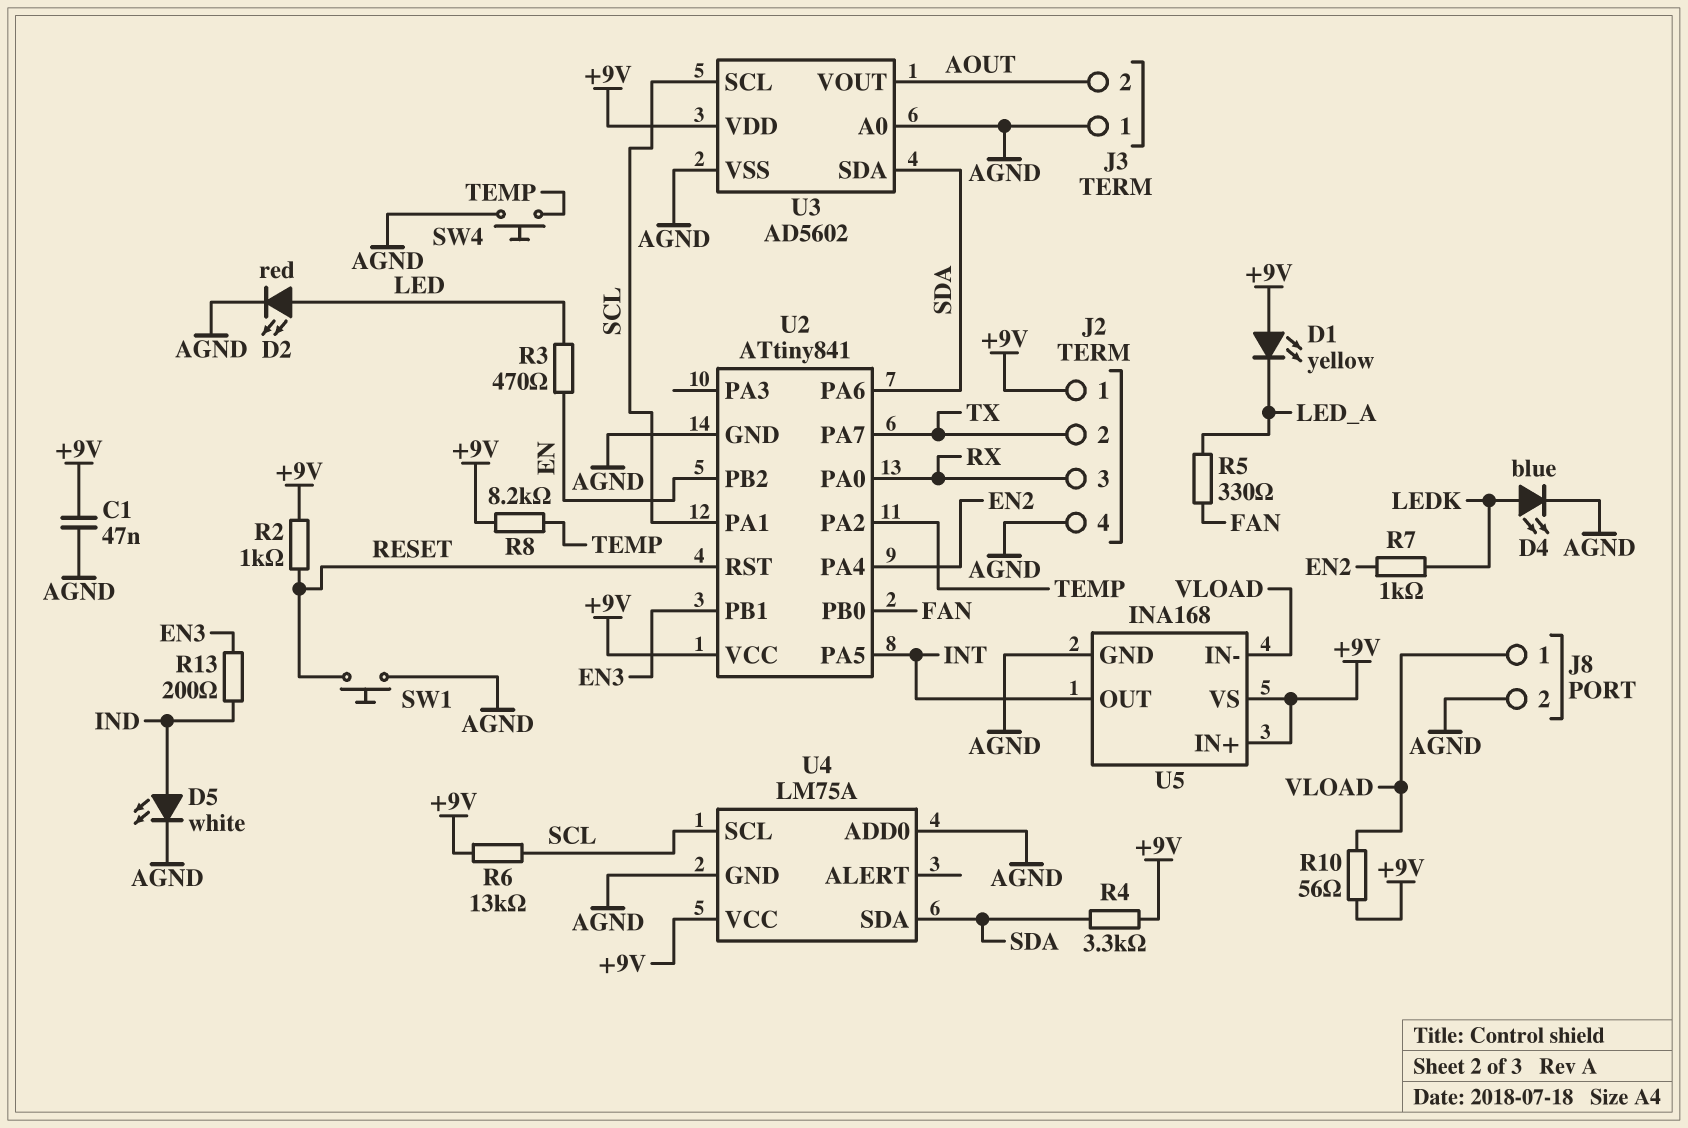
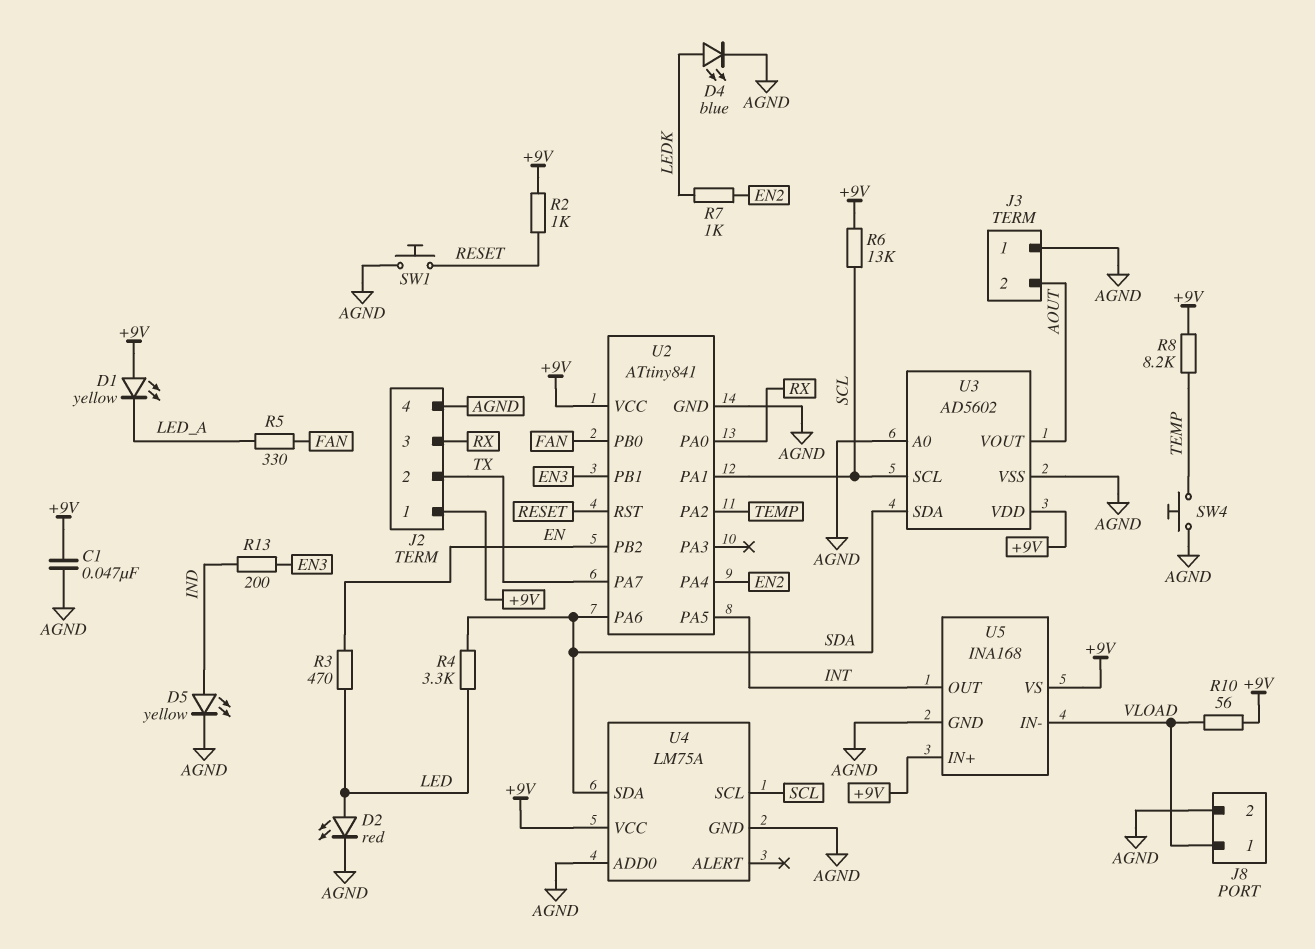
D5: LED white (A IND, K AGND) -> LED yellow (A IND, K AGND)
R4: 3.3k (+9V, SDA) -> 3.3k (LED, SDA)

